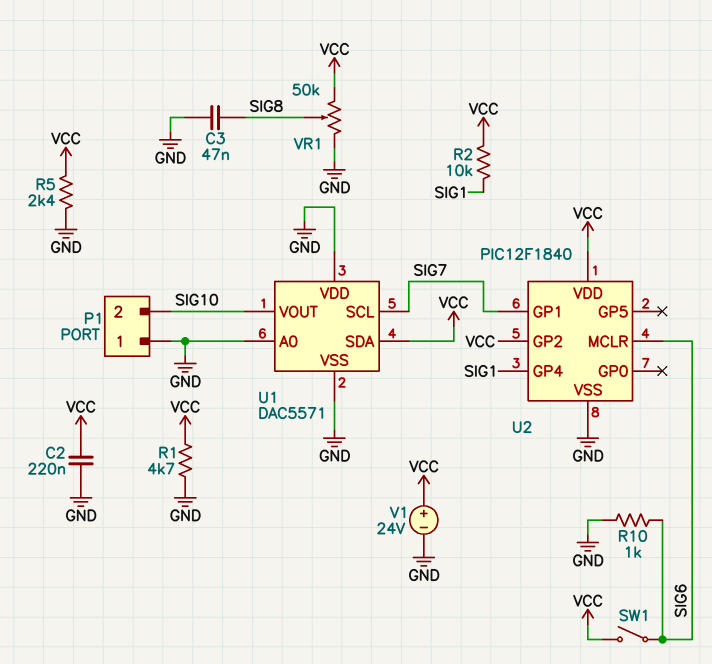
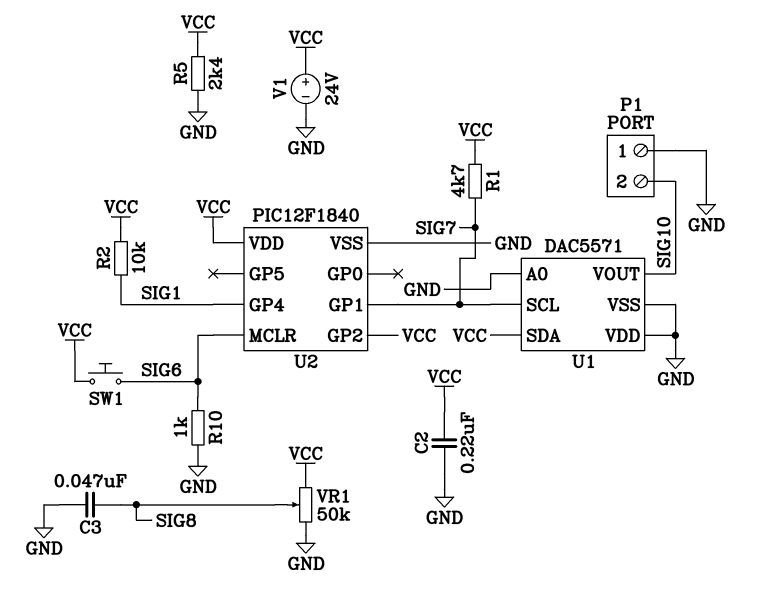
R1: 4.7k (GND, VCC) -> 4.7k (SIG7, VCC)
SW1: switch (SIG6, VCC) -> button (SIG6, VCC)

